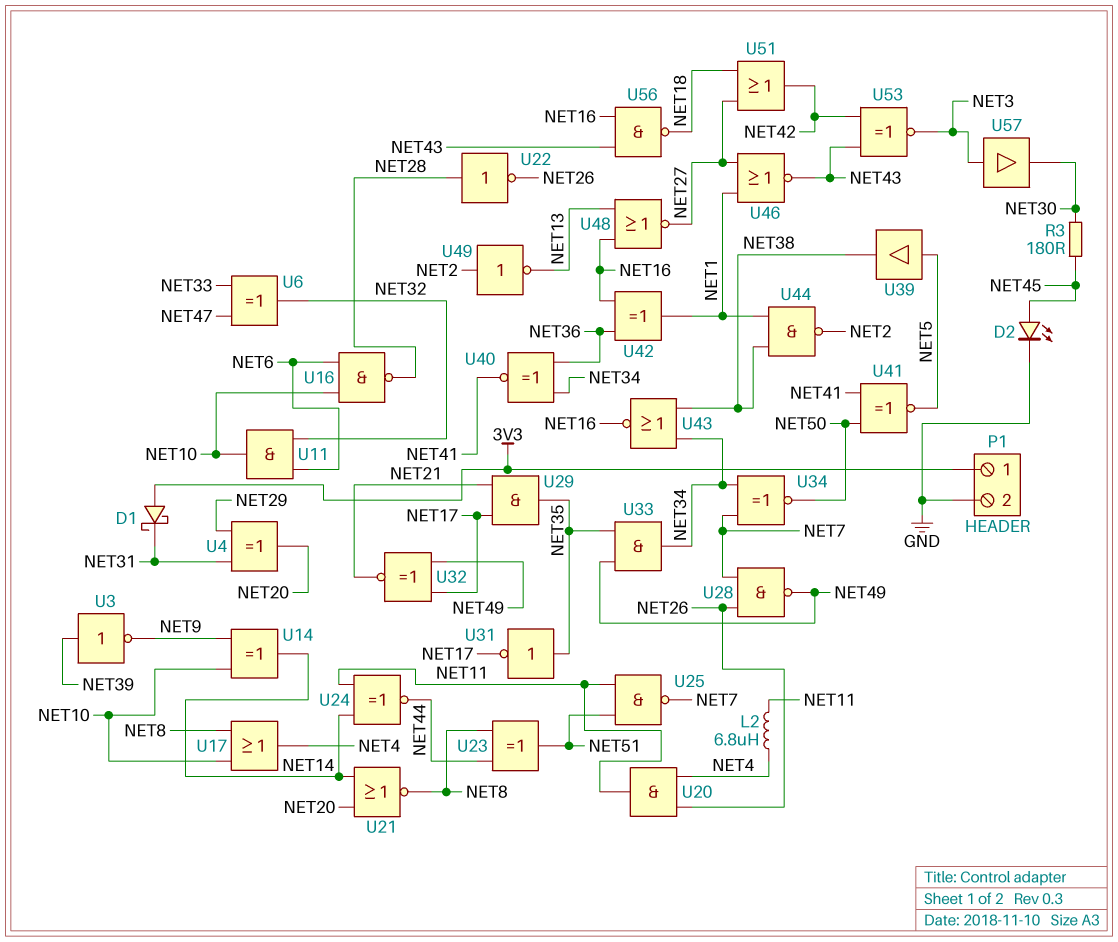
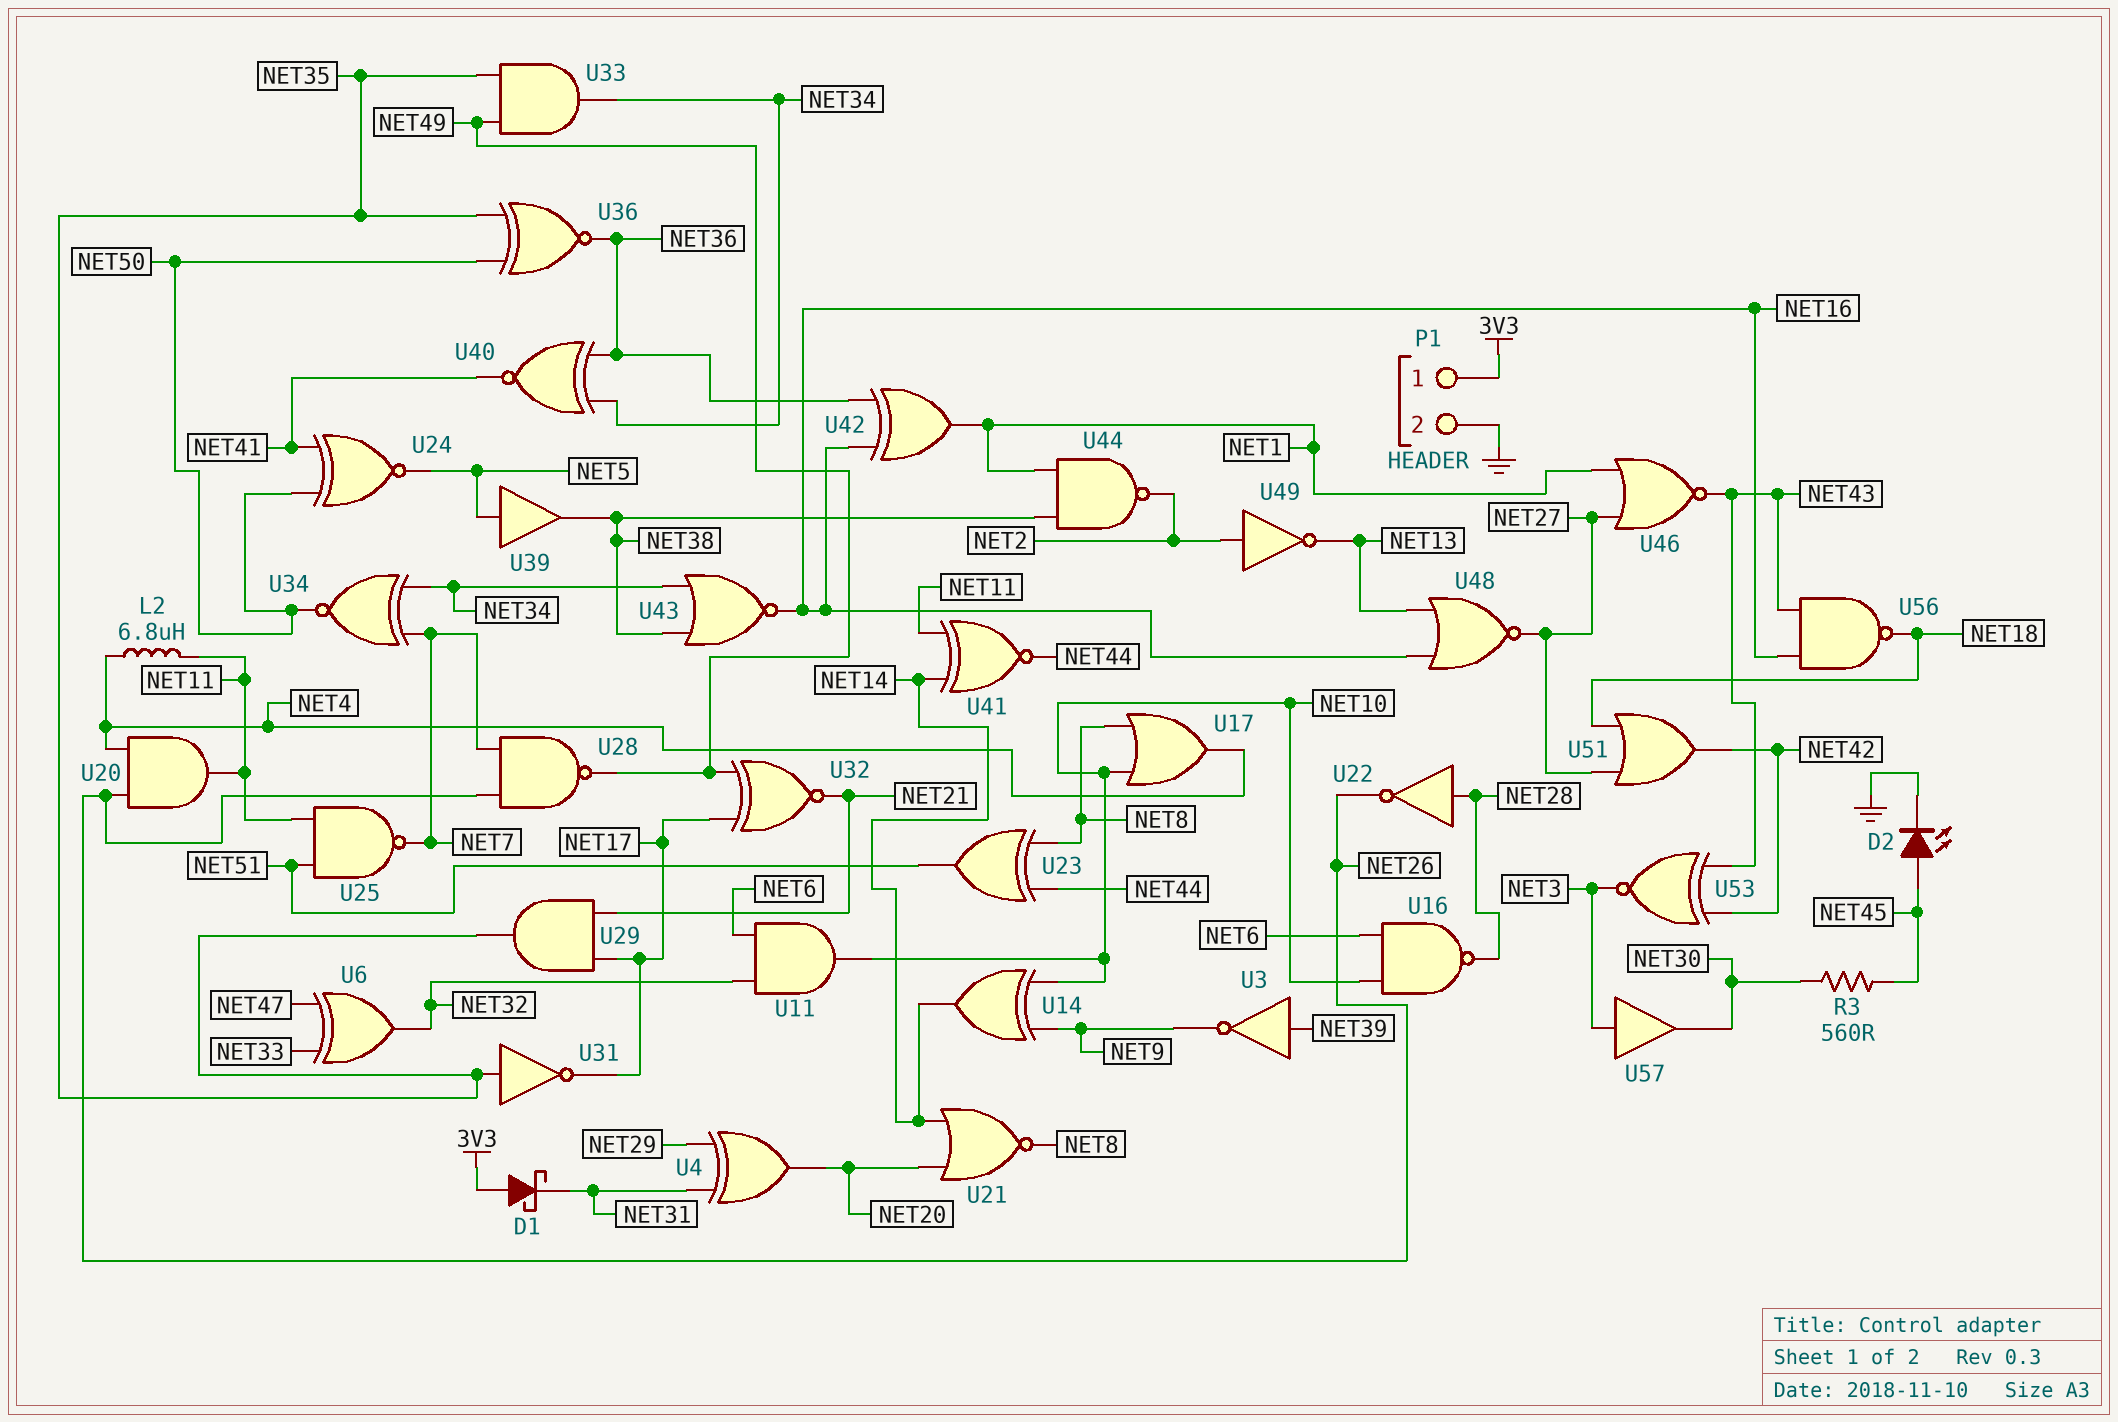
R3: 180 (NET30, NET45) -> 560 (NET30, NET45)
U24: XNOR (in NET11, in NET14, out NET44) -> XNOR (in NET41, in NET50, out NET5)
U36: none -> XNOR (in NET35, in NET50, out NET36)
U41: XNOR (in NET41, in NET50, out NET5) -> XNOR (in NET11, in NET14, out NET44)

